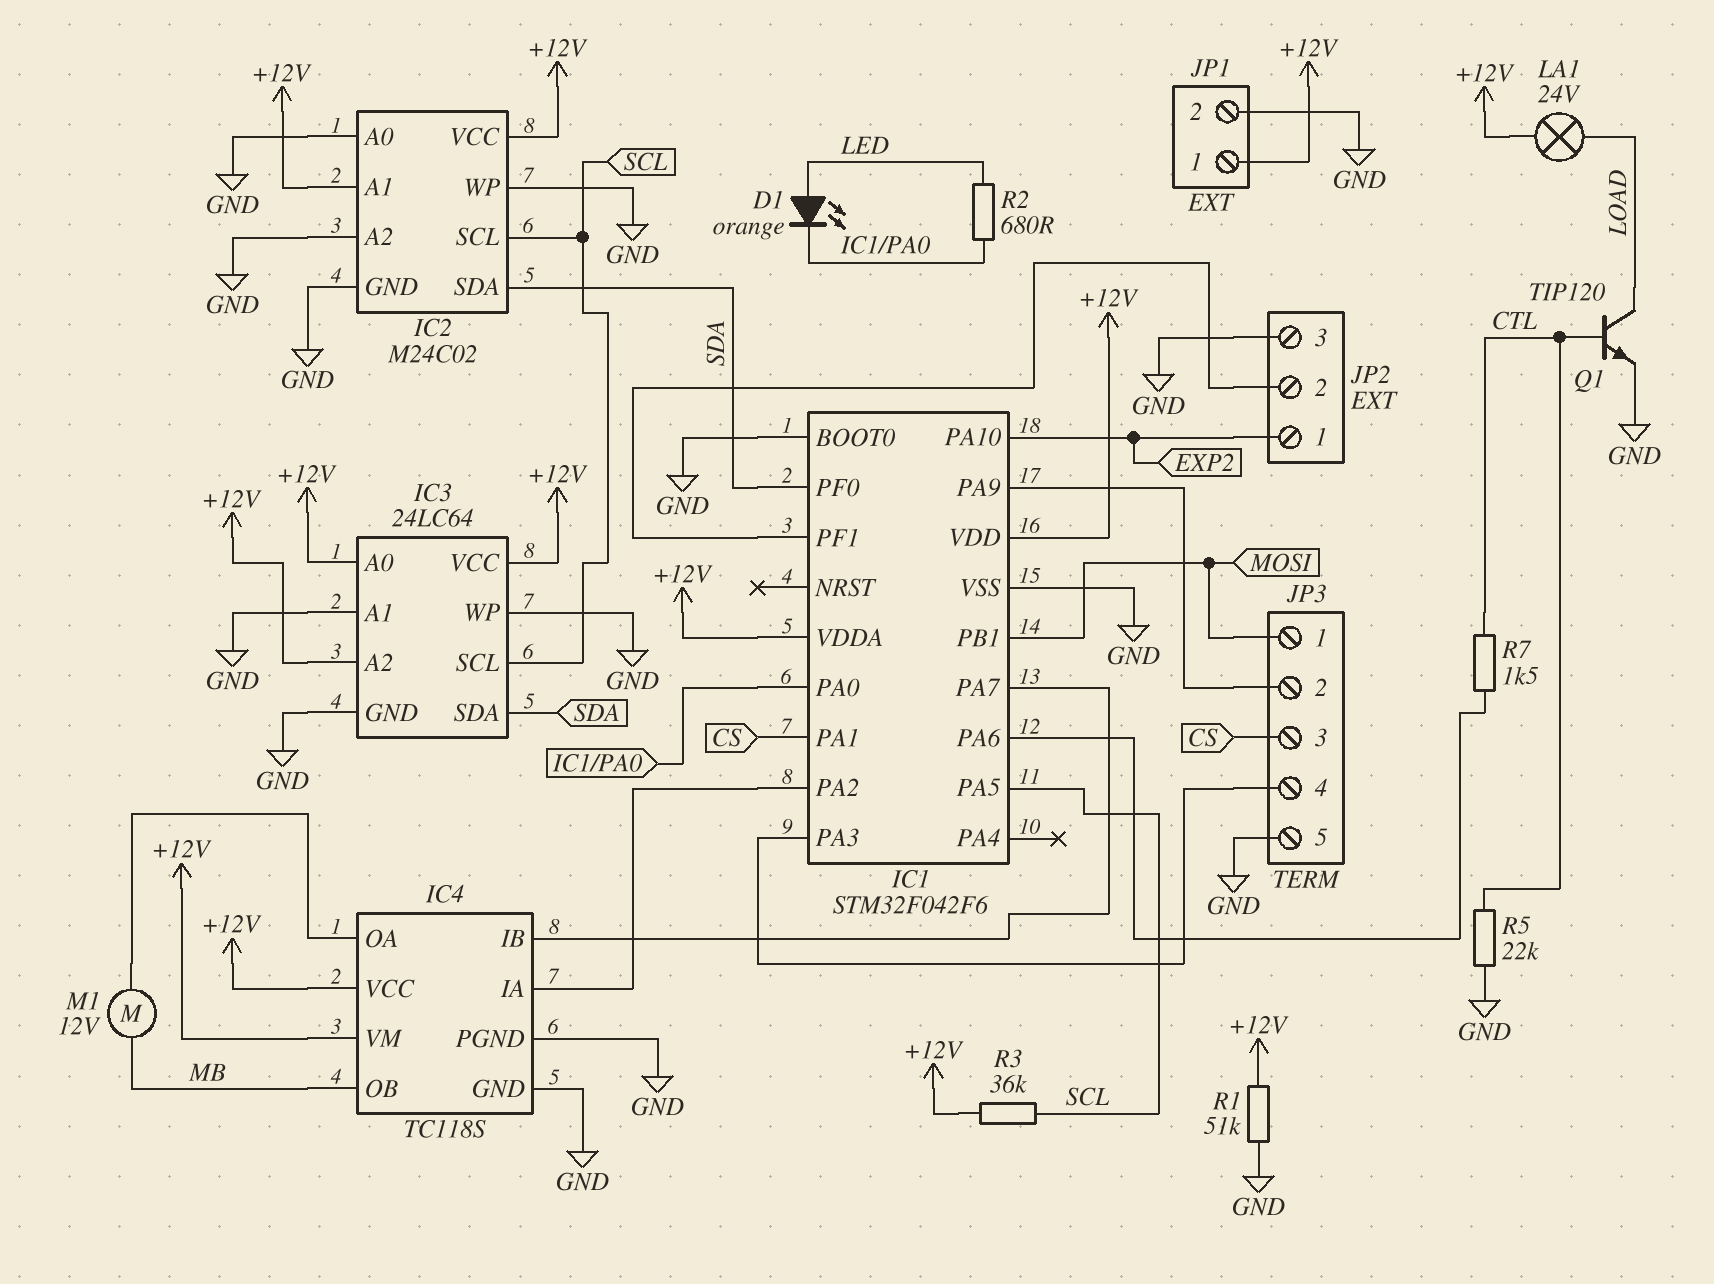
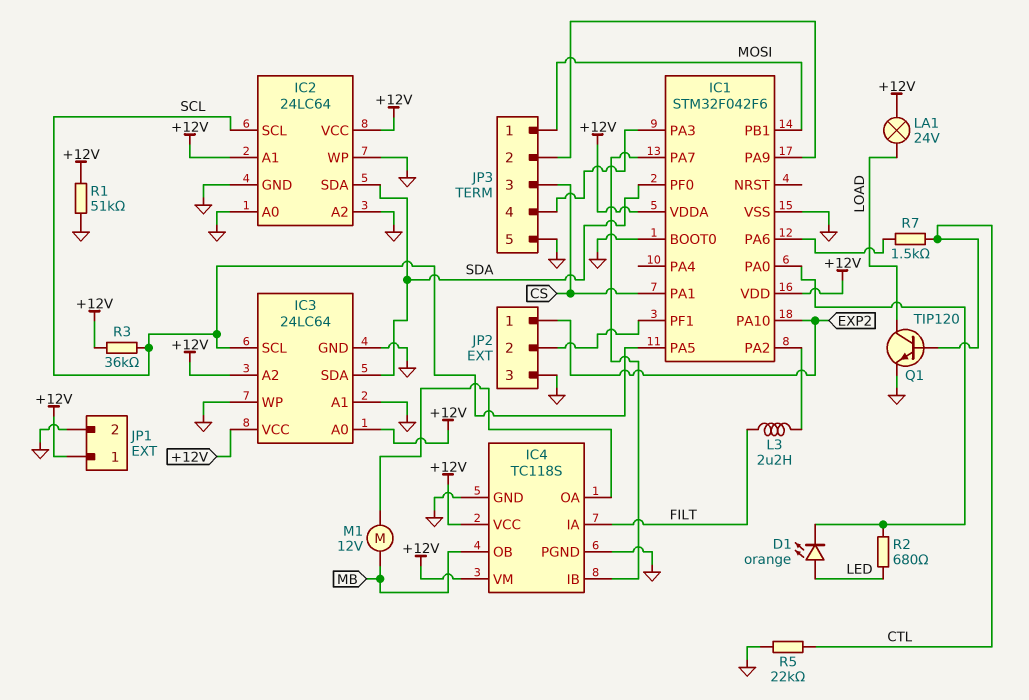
IC2: M24C02 -> 24LC64
IC4 pin IA: IC1/PA2 -> FILT
L3: none -> 2.2uH (FILT, IC1/PA2)

